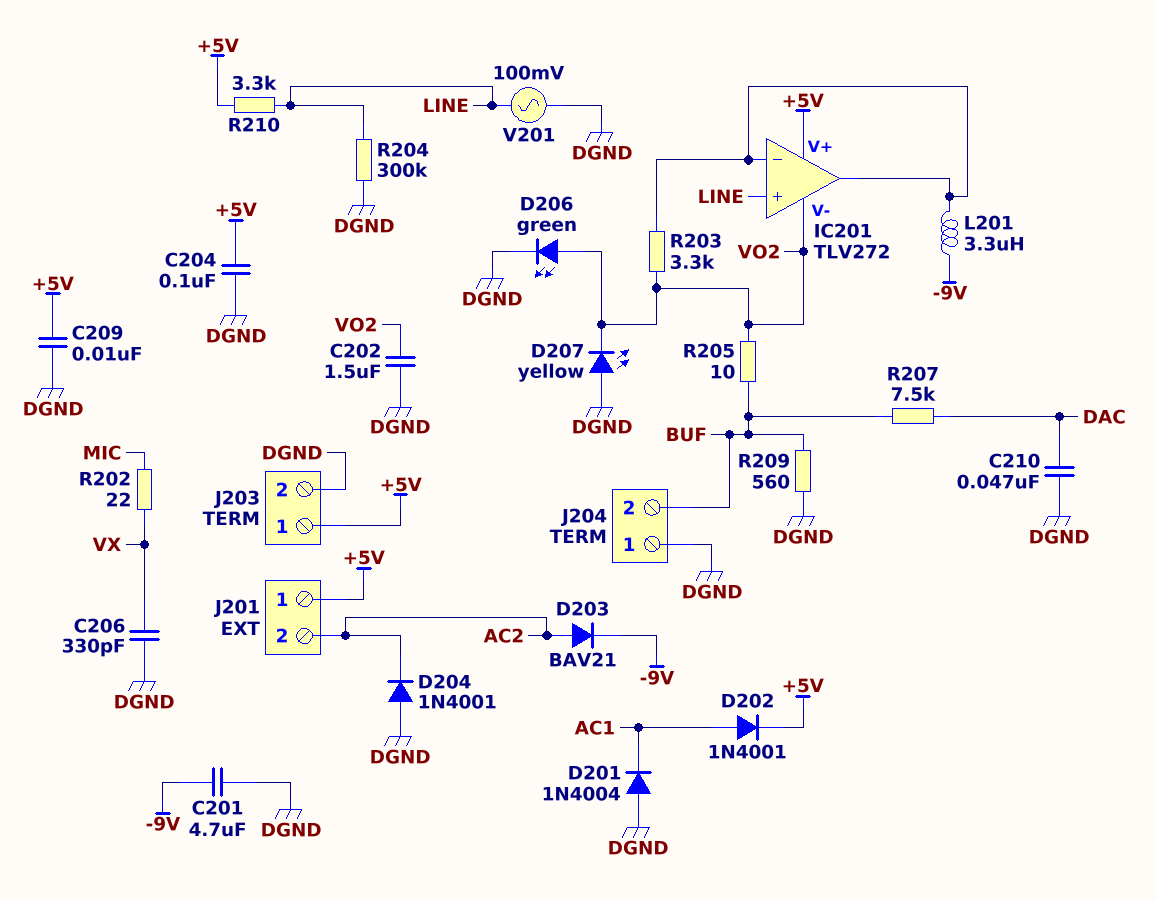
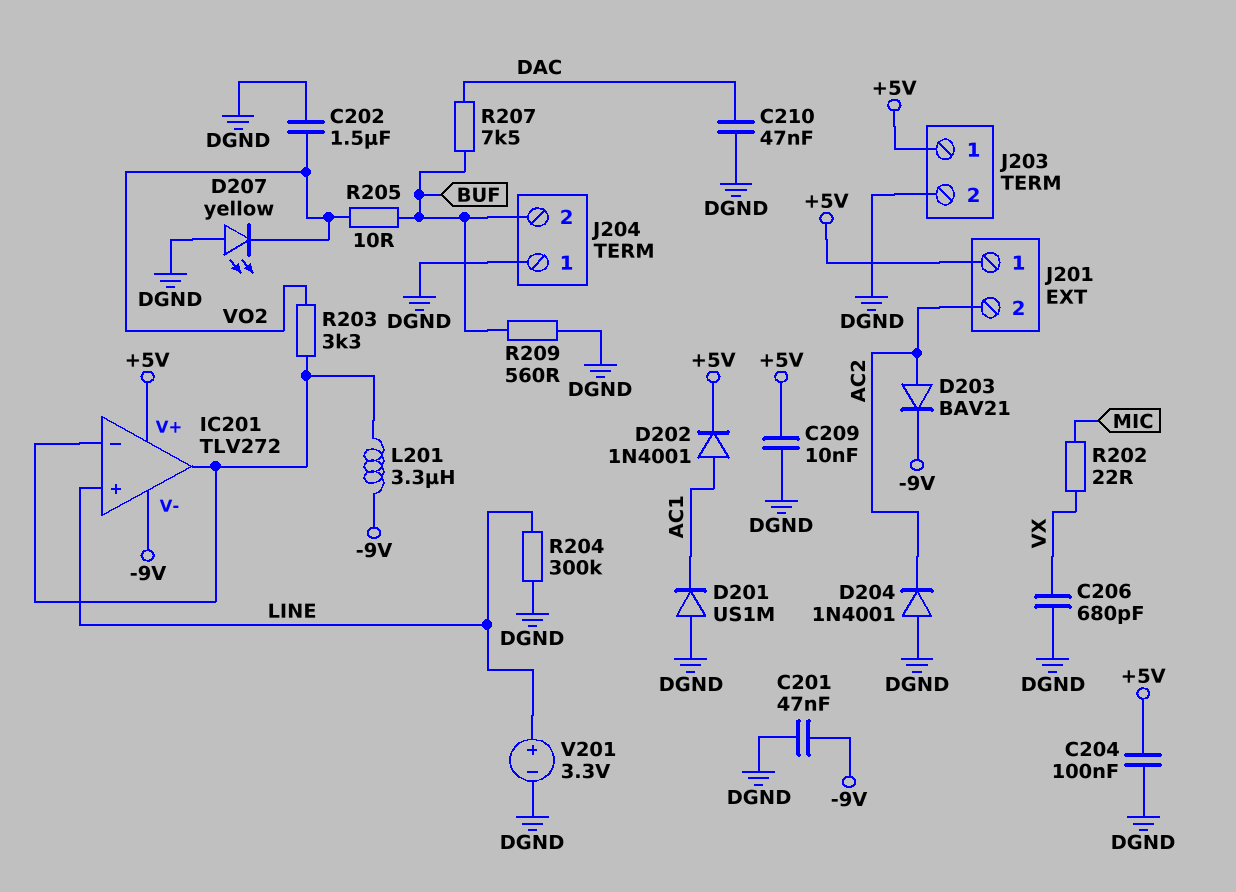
C201: 4.7uF (-9V, DGND) -> 47nF (-9V, DGND)
C206: 330pF (DGND, VX) -> 680pF (DGND, VX)
D201: diode 1N4004 (A DGND, K AC1) -> diode US1M (A DGND, K AC1)
D206: LED green (A VO2, K DGND) -> none
IC201 pin V-: VO2 -> -9V
R210: 3.3k (+5V, LINE) -> none
V201: AC 100mV (DGND, LINE) -> 3.3V (plus LINE, minus DGND)

